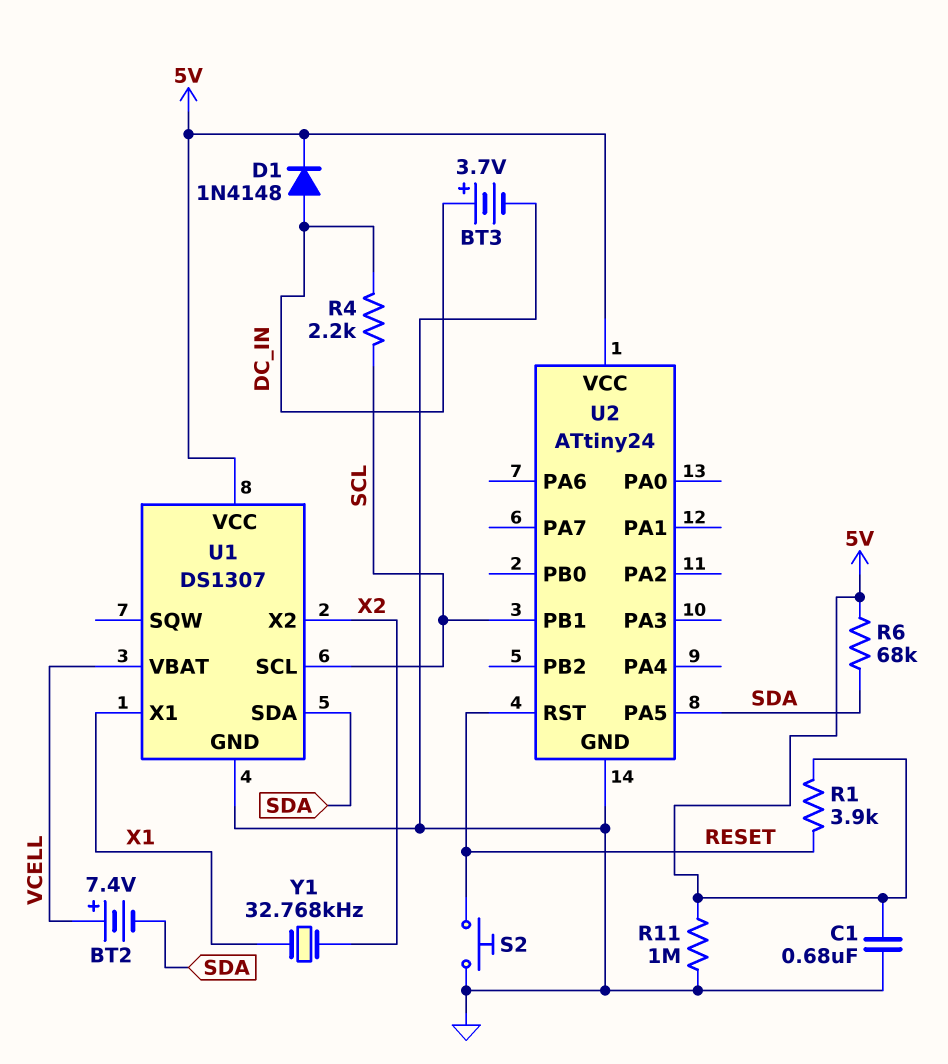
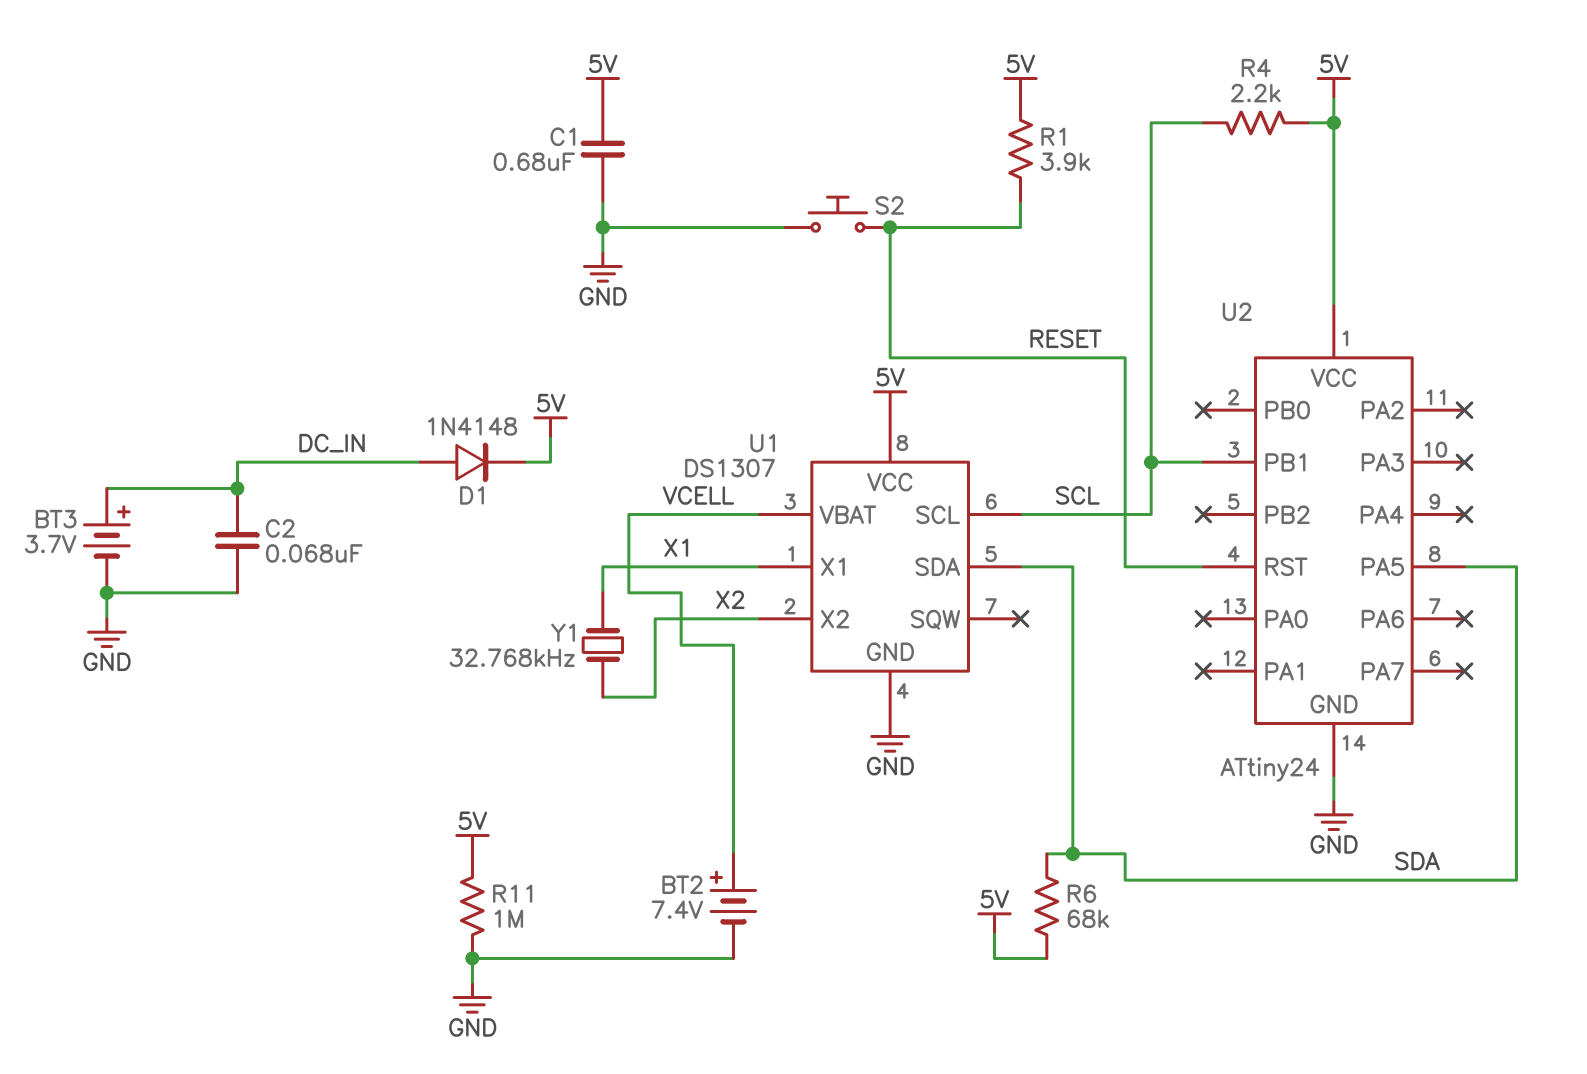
BT2: 7.4V (plus VCELL, minus SDA) -> 7.4V (plus VCELL, minus GND)
C2: none -> 68nF (DC_IN, GND)
R4: 2.2k (DC_IN, SCL) -> 2.2k (5V, SCL)

